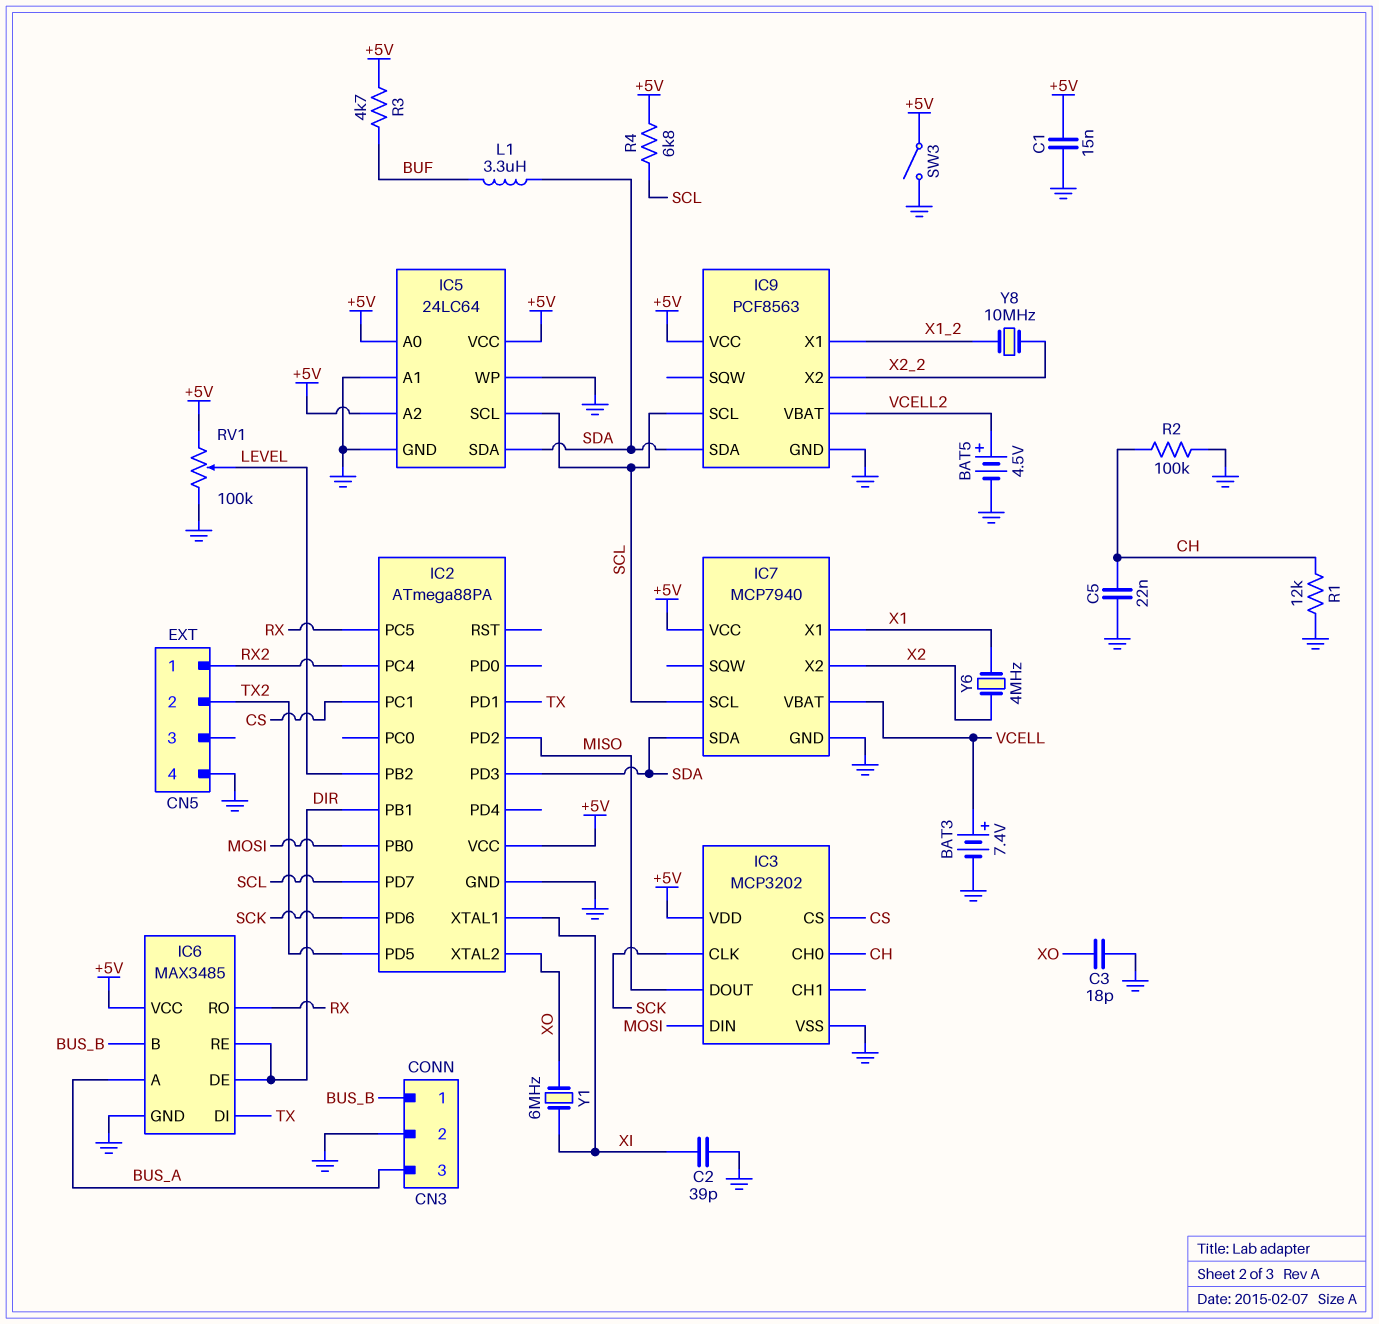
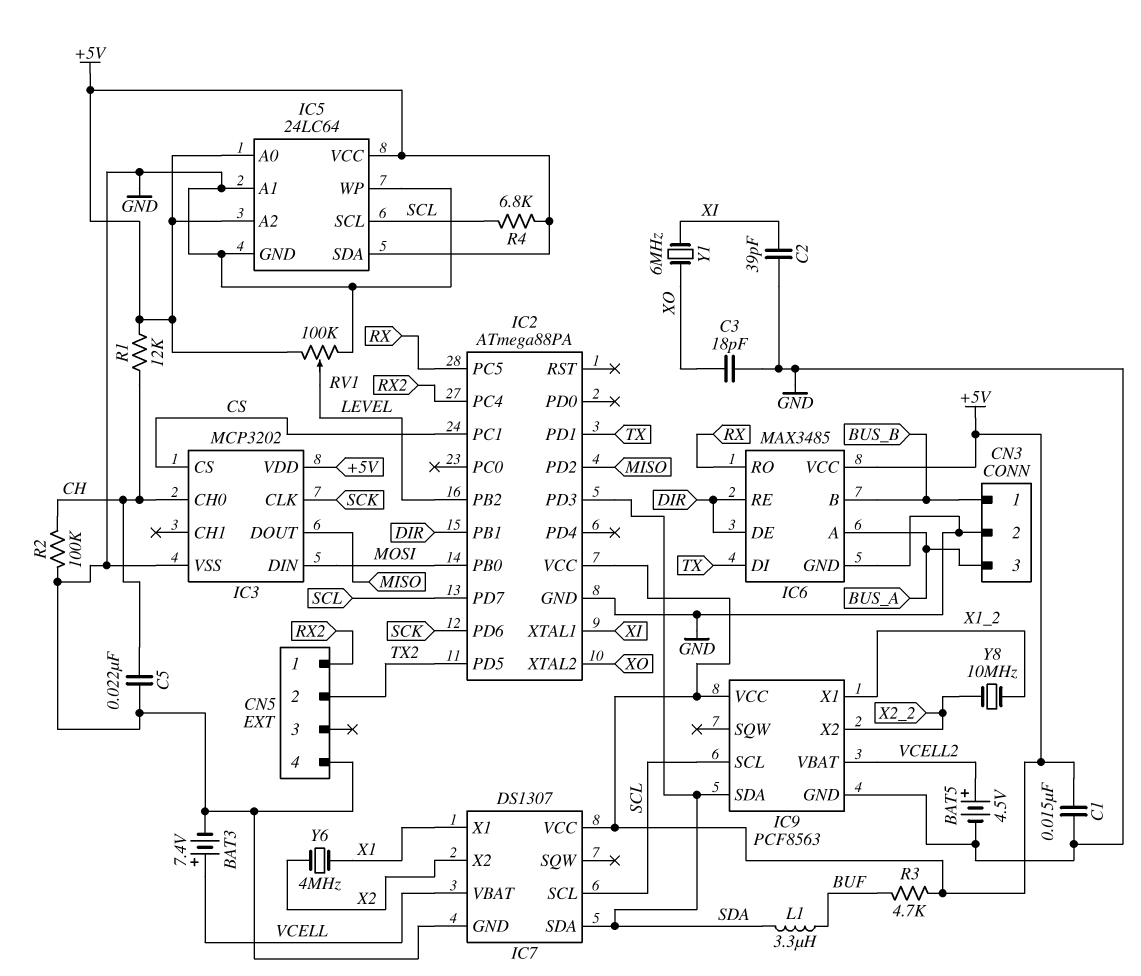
IC5 pin SDA: SDA -> +5V
IC7: MCP7940 -> DS1307
R1: 12k (CH, GND) -> 12k (+5V, CH)
SW3: switch (+5V, GND) -> none

